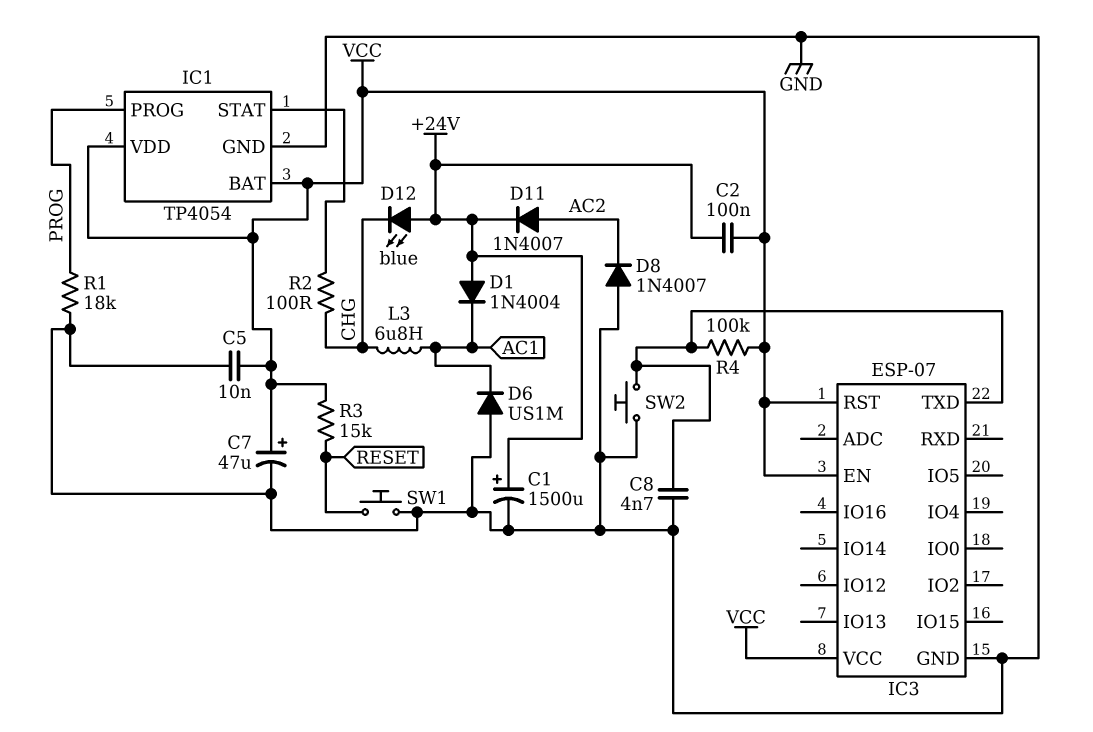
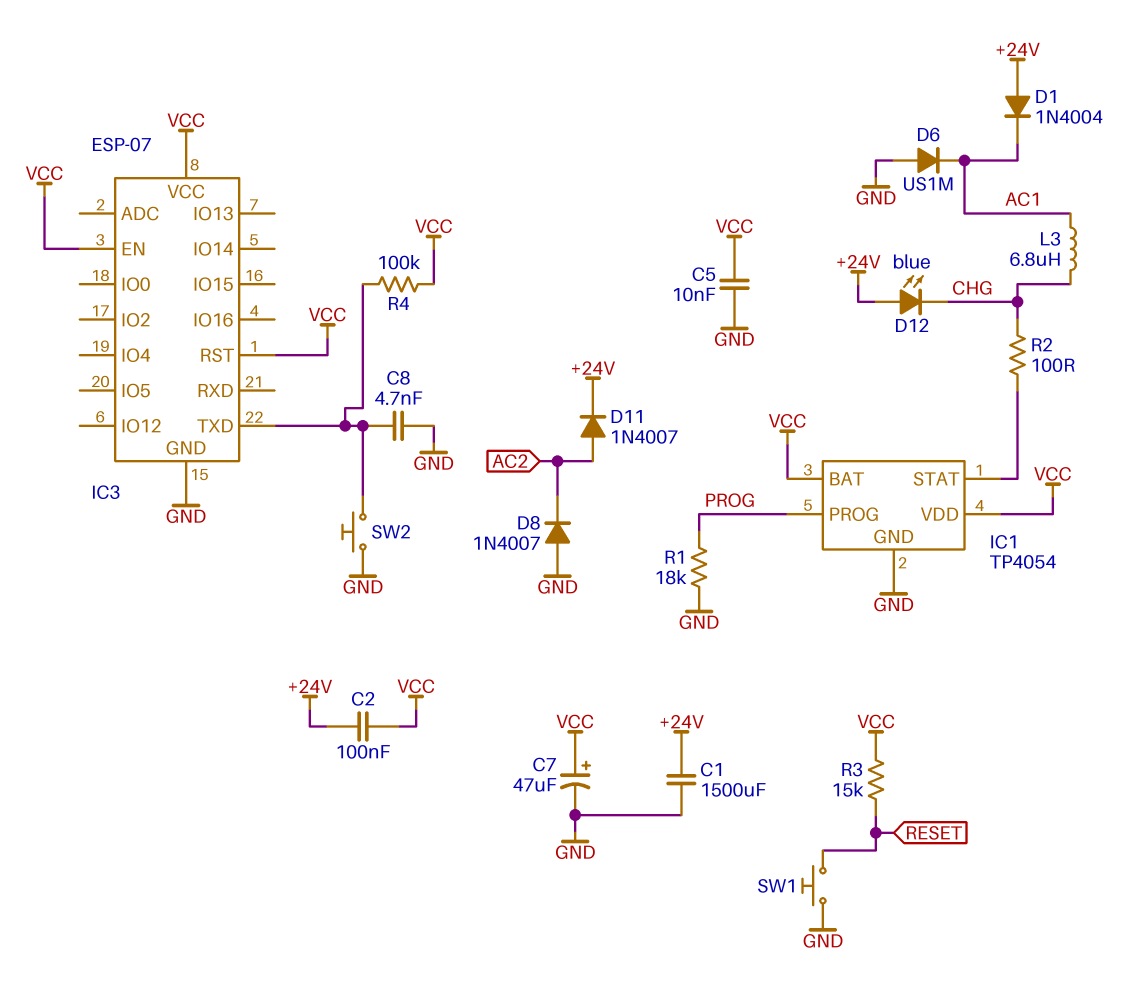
C1: 1500uF (plus +24V, minus GND) -> 1500uF (+24V, GND)

